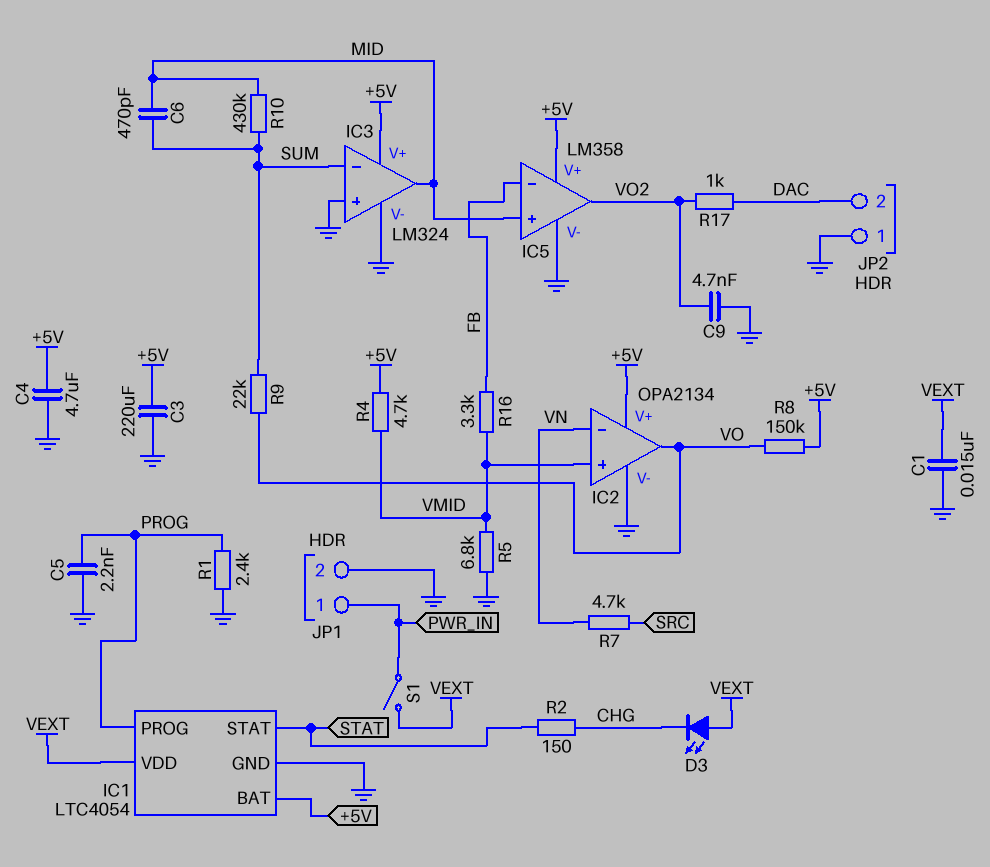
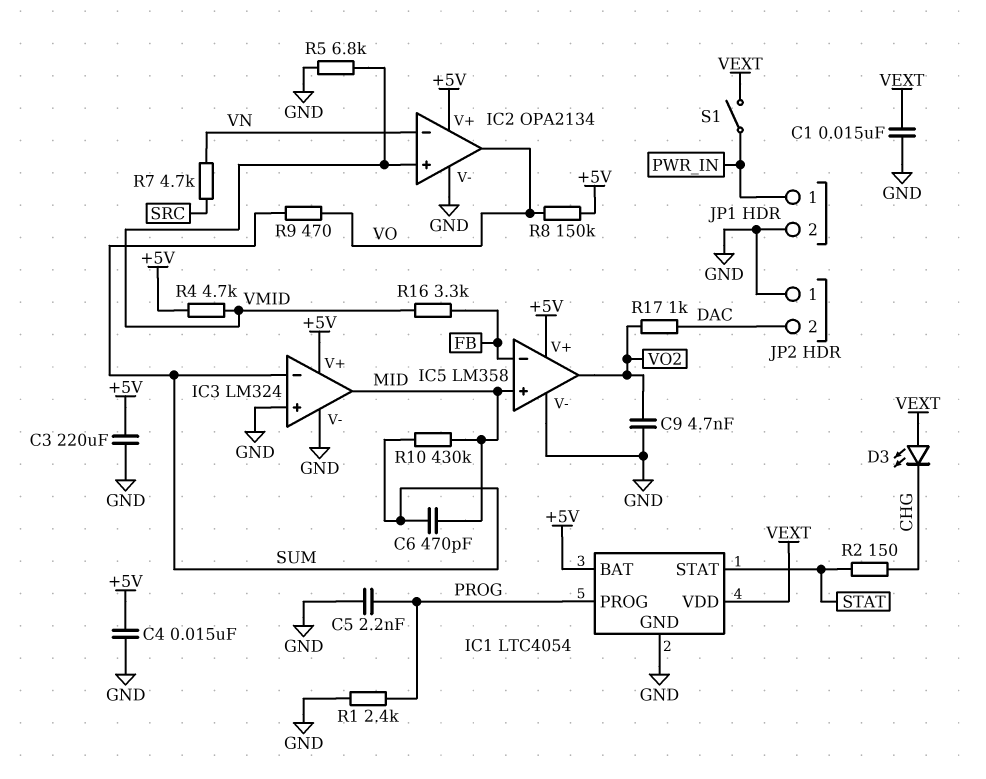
C4: 4.7uF (+5V, GND) -> 15nF (+5V, GND)
R9: 22k (SUM, VO) -> 470 (SUM, VO)

